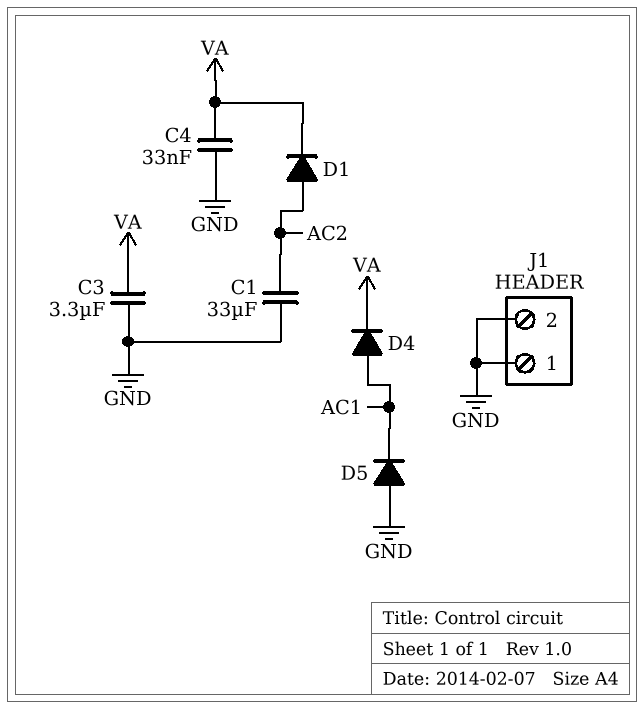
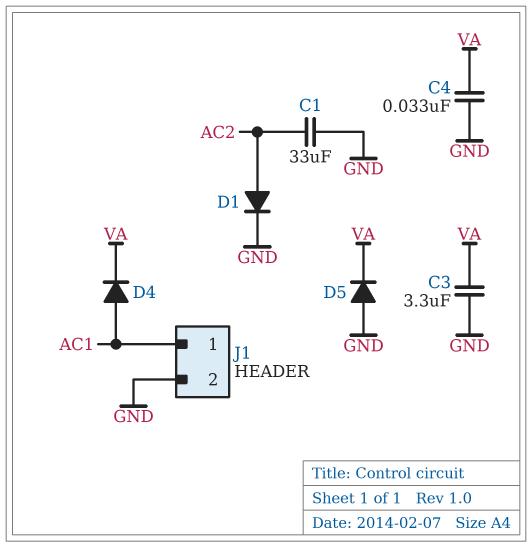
D1: diode (A AC2, K VA) -> diode (A AC2, K GND)
D5: diode (A GND, K AC1) -> diode (A GND, K VA)
J1 pin 1: GND -> AC1

